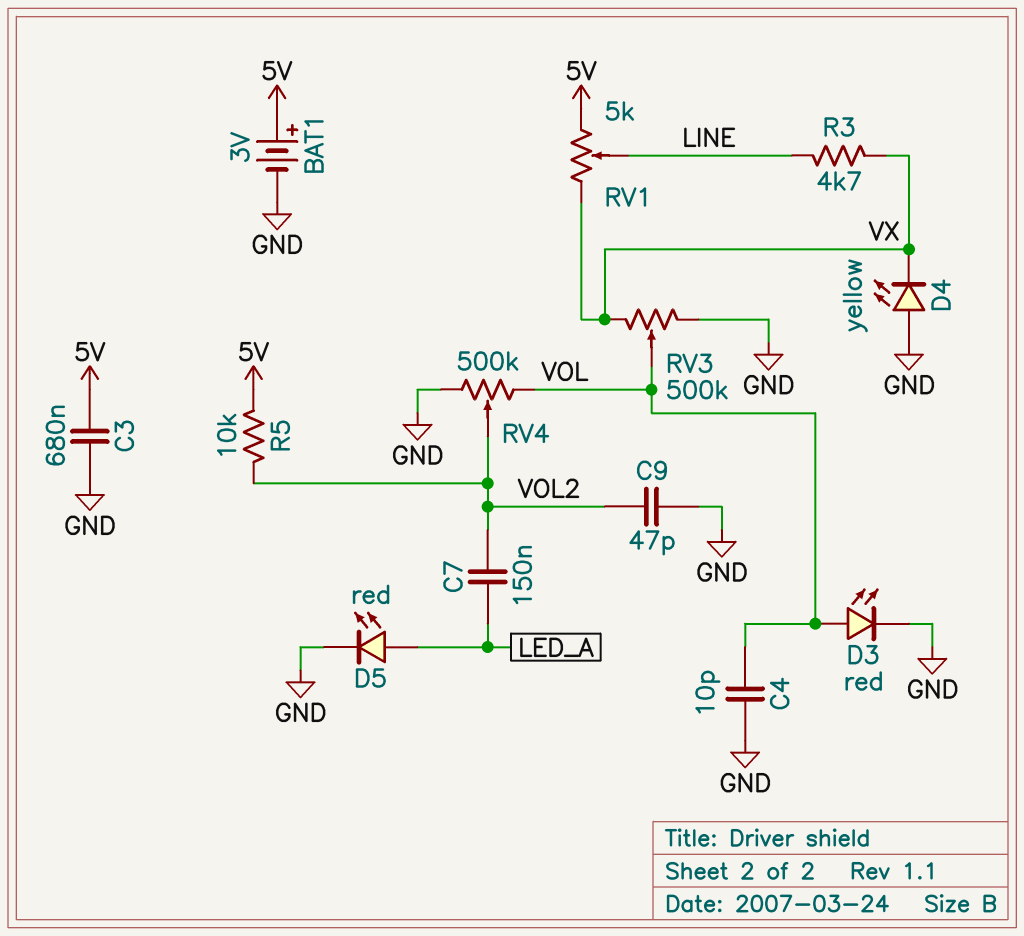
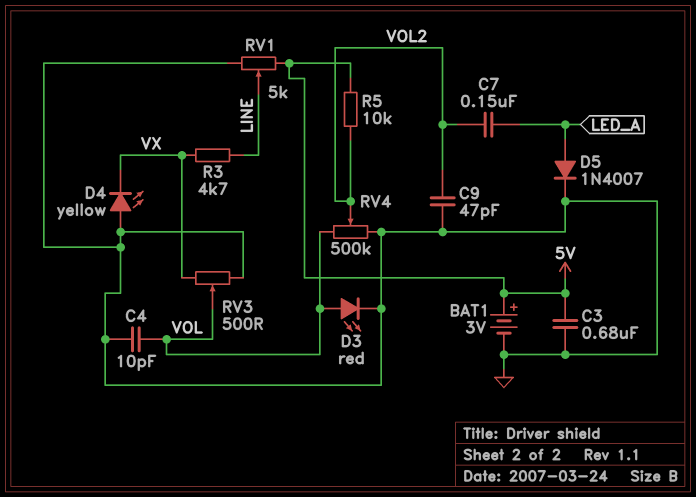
D5: LED red (A LED_A, K GND) -> diode 1N4007 (A LED_A, K GND)
RV1: 5k (5V, VX, wiper LINE) -> 5k (5V, GND, wiper LINE)
RV3: 500k (GND, VX, wiper VOL) -> 500 (GND, VX, wiper VOL)

